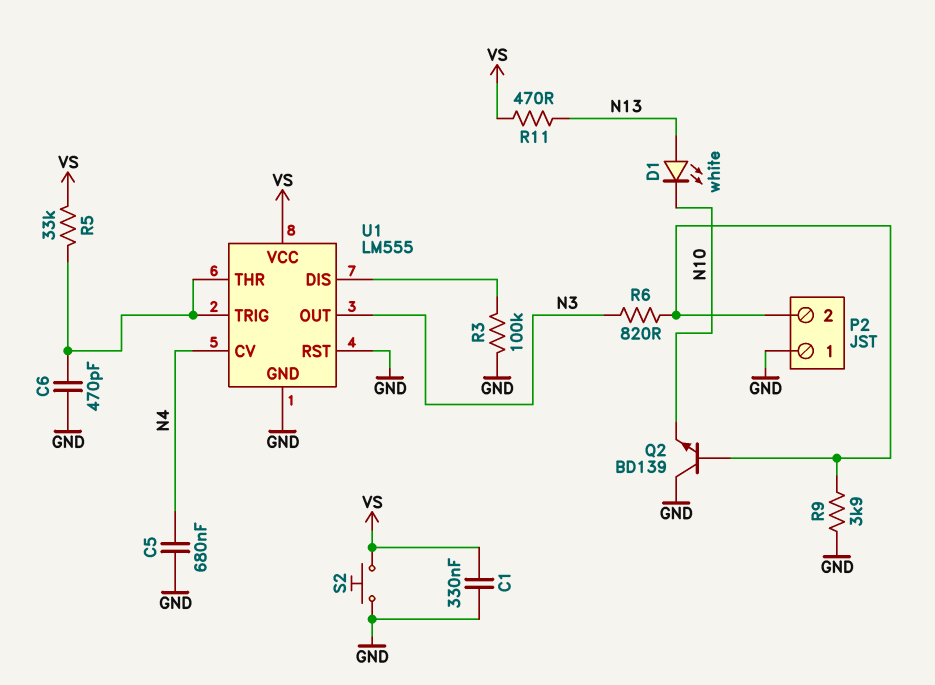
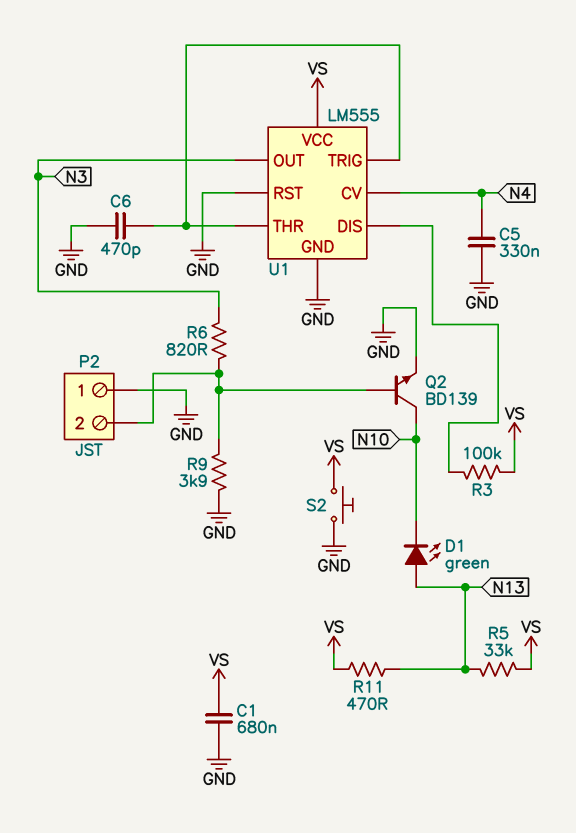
C1: 330nF (GND, VS) -> 680nF (GND, VS)
C5: 680nF (GND, N4) -> 330nF (GND, N4)
D1: LED white (A N13, K N10) -> LED green (A N13, K N10)
Q2: NPN BD139 (B P2/2, C GND, E N10) -> NPN BD139 (B P2/2, C N10, E GND)
R3: 100k (GND, U1/DIS) -> 100k (U1/DIS, VS)
R5: 33k (U1/THR, VS) -> 33k (N13, VS)

